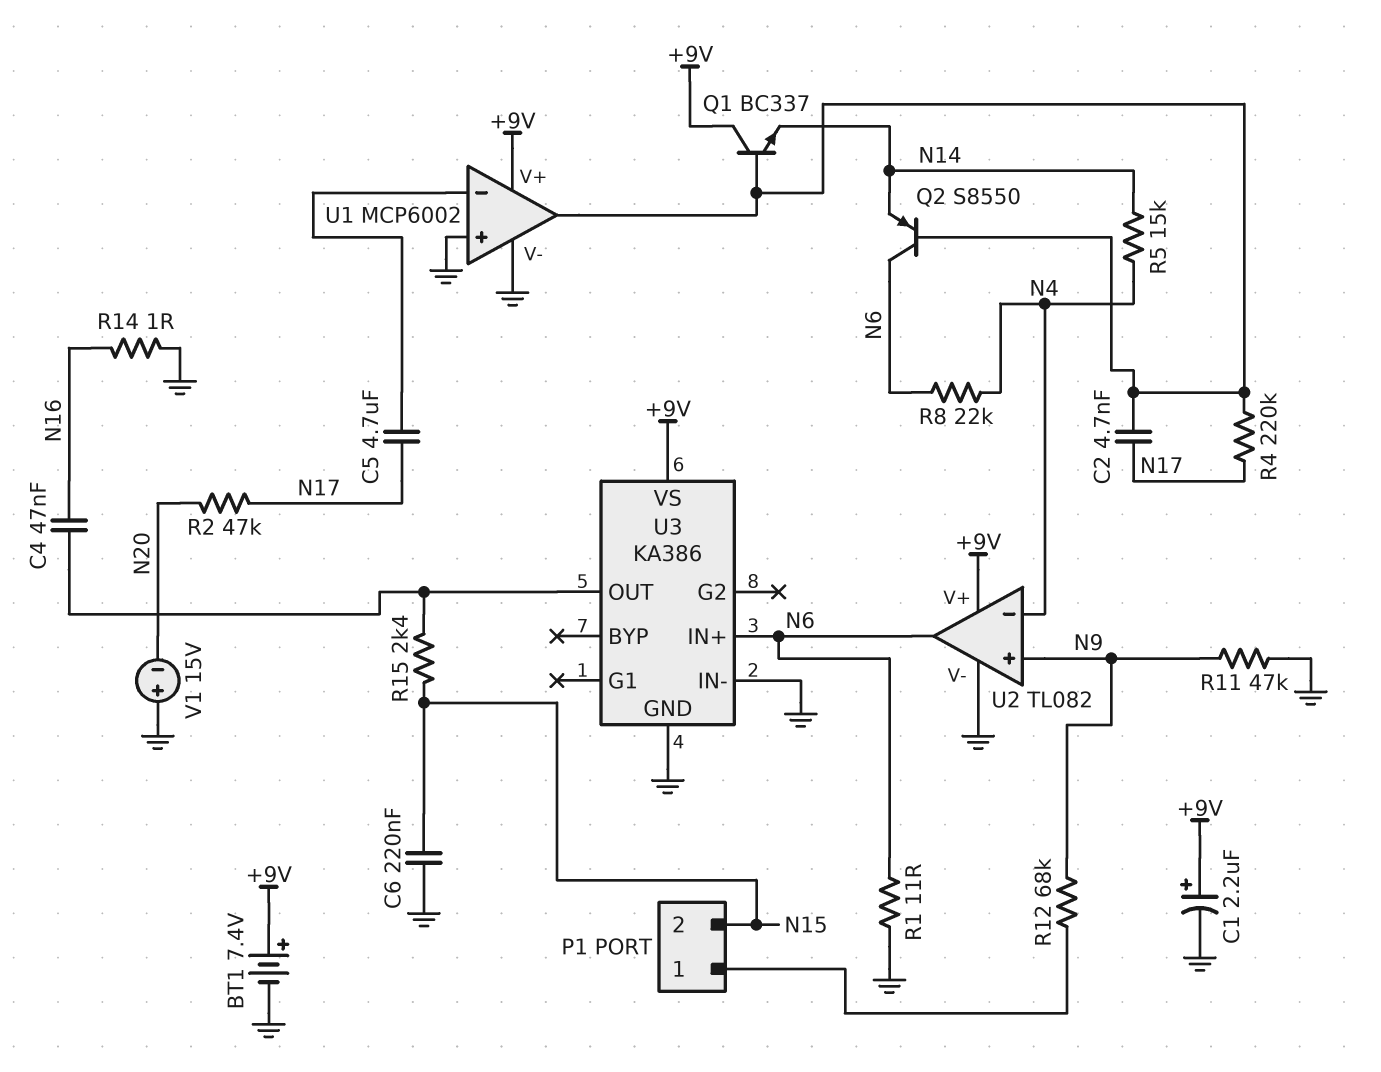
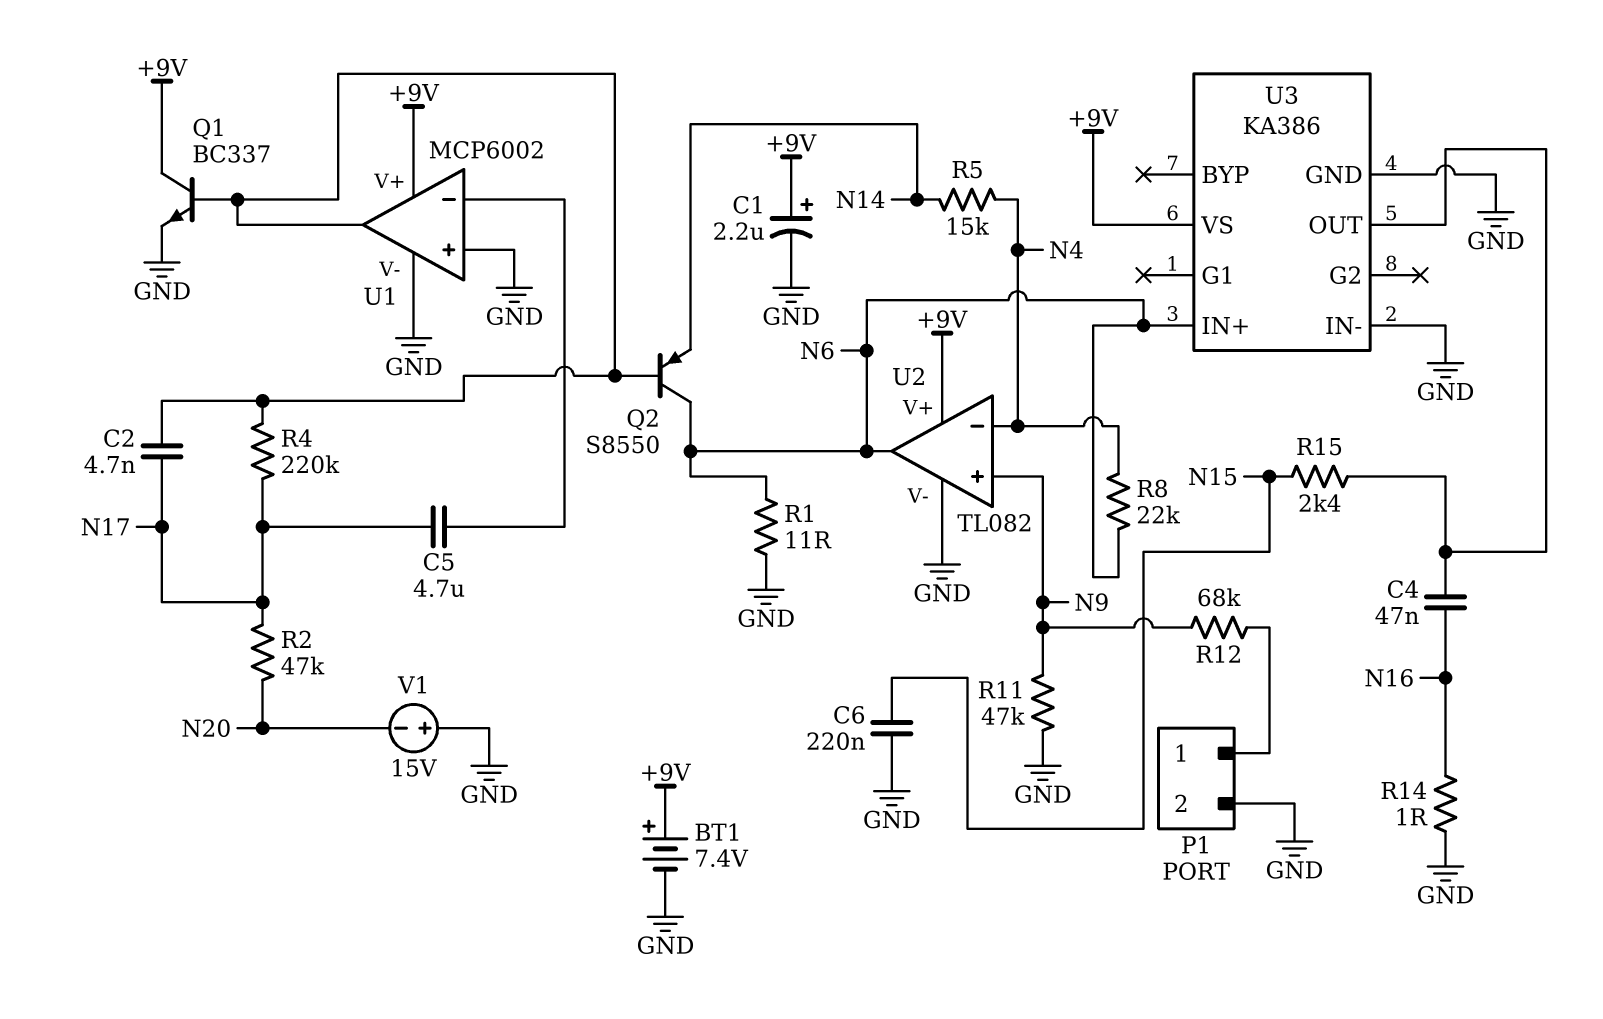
P1 pin 2: N15 -> GND
Q1: NPN BC337 (B U1/out, C +9V, E N14) -> NPN BC337 (B U1/out, C +9V, E GND)

